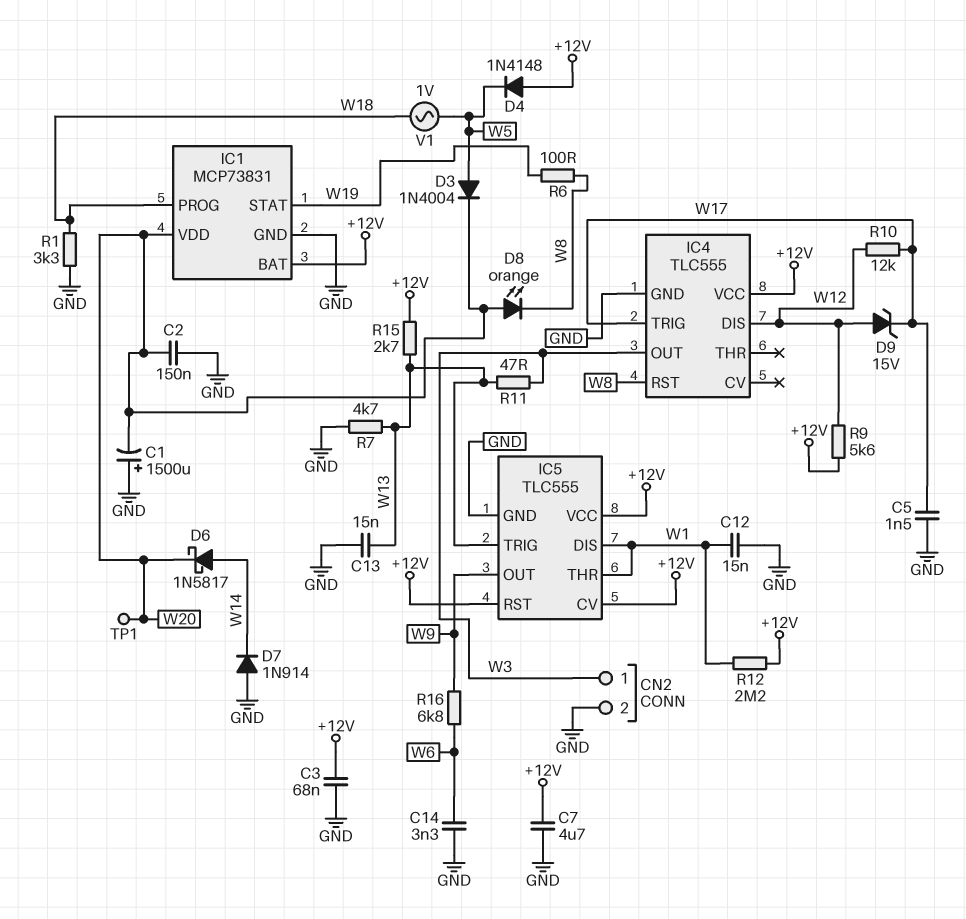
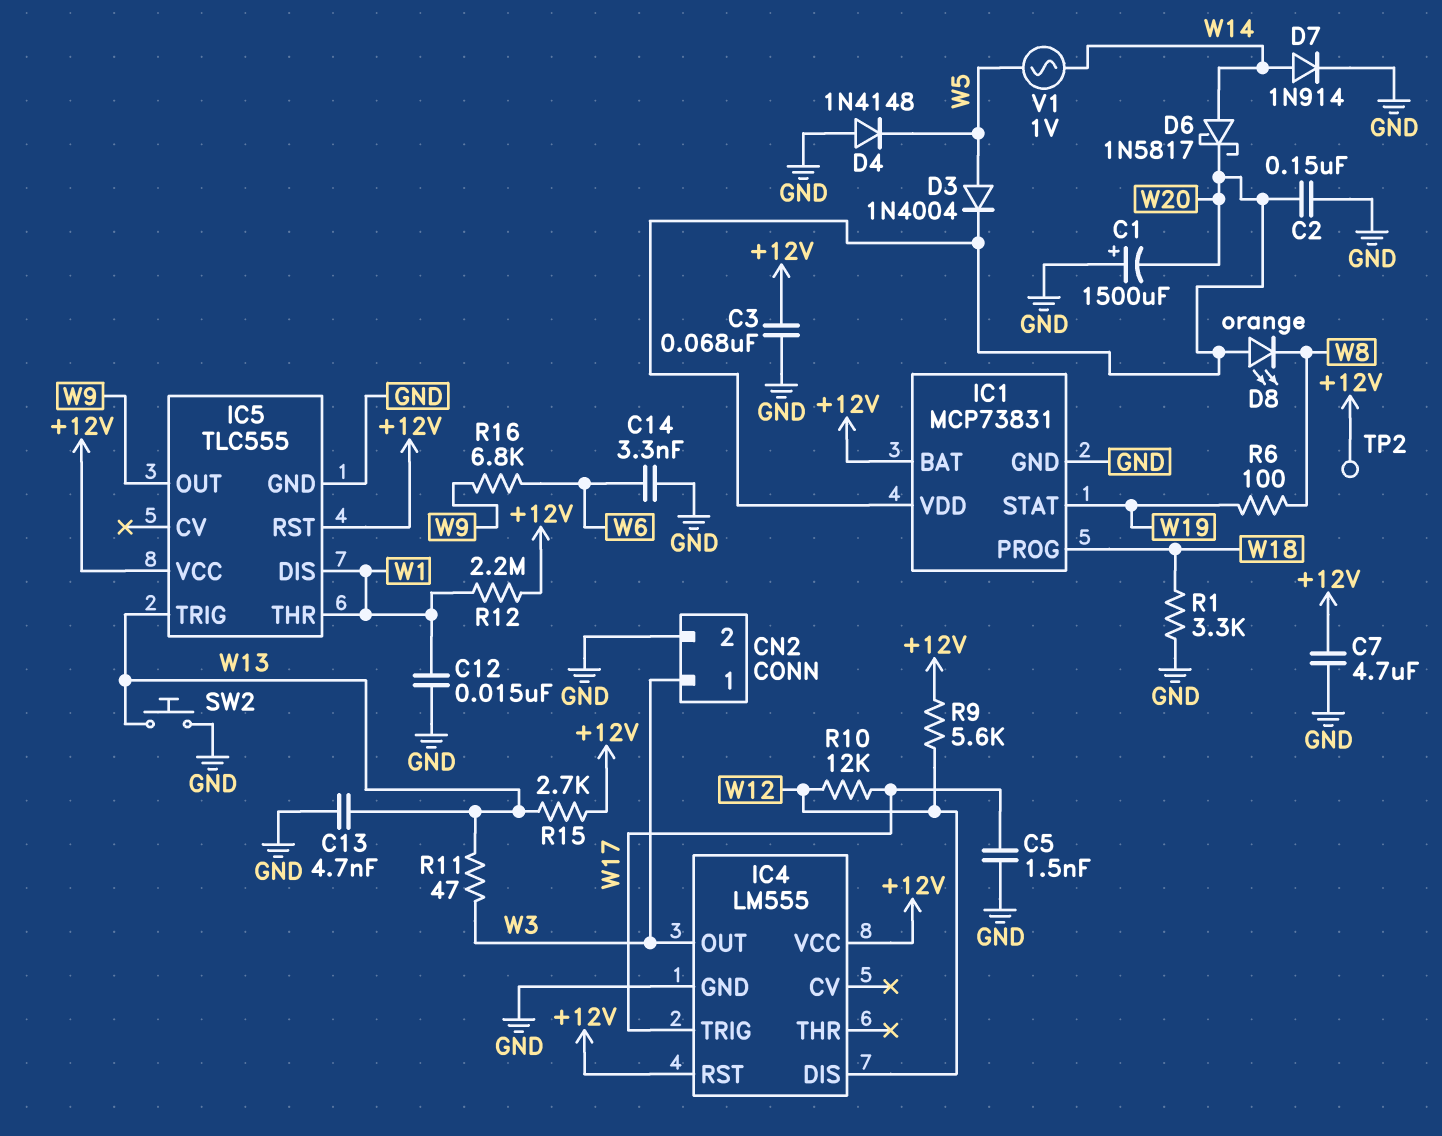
C13: 15nF (GND, W13) -> 4.7nF (GND, W13)
D4: diode 1N4148 (A +12V, K W5) -> diode 1N4148 (A GND, K W5)
D7: diode 1N914 (A GND, K W14) -> diode 1N914 (A W14, K GND)
D9: zener 15V (A W12, K W17) -> none
IC4: TLC555 -> LM555
IC4 pin RST: W8 -> +12V
IC5 pin CV: +12V -> none
R7: 4.7k (GND, W13) -> none
SW2: none -> button (GND, W13)
TP1: test point (W20) -> none
TP2: none -> test point (+12V)
V1: AC 1V (W5, W18) -> AC 1V (W5, W14)

